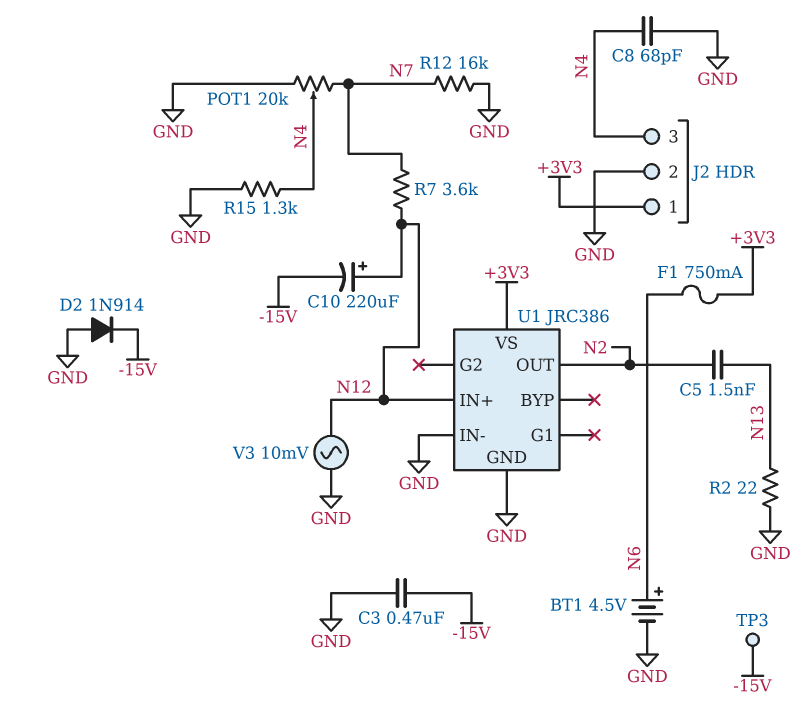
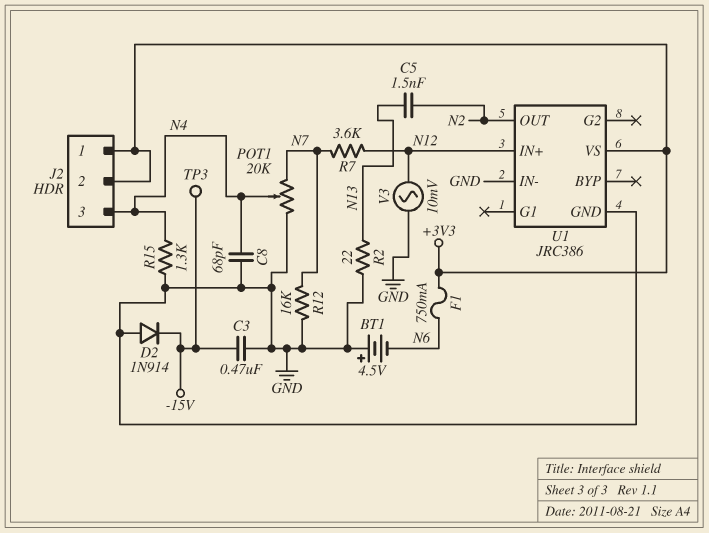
BT1: 4.5V (plus N6, minus GND) -> 4.5V (plus GND, minus N6)
C10: 220uF (plus N12, minus -15V) -> none
J2 pin 2: GND -> +3V3

